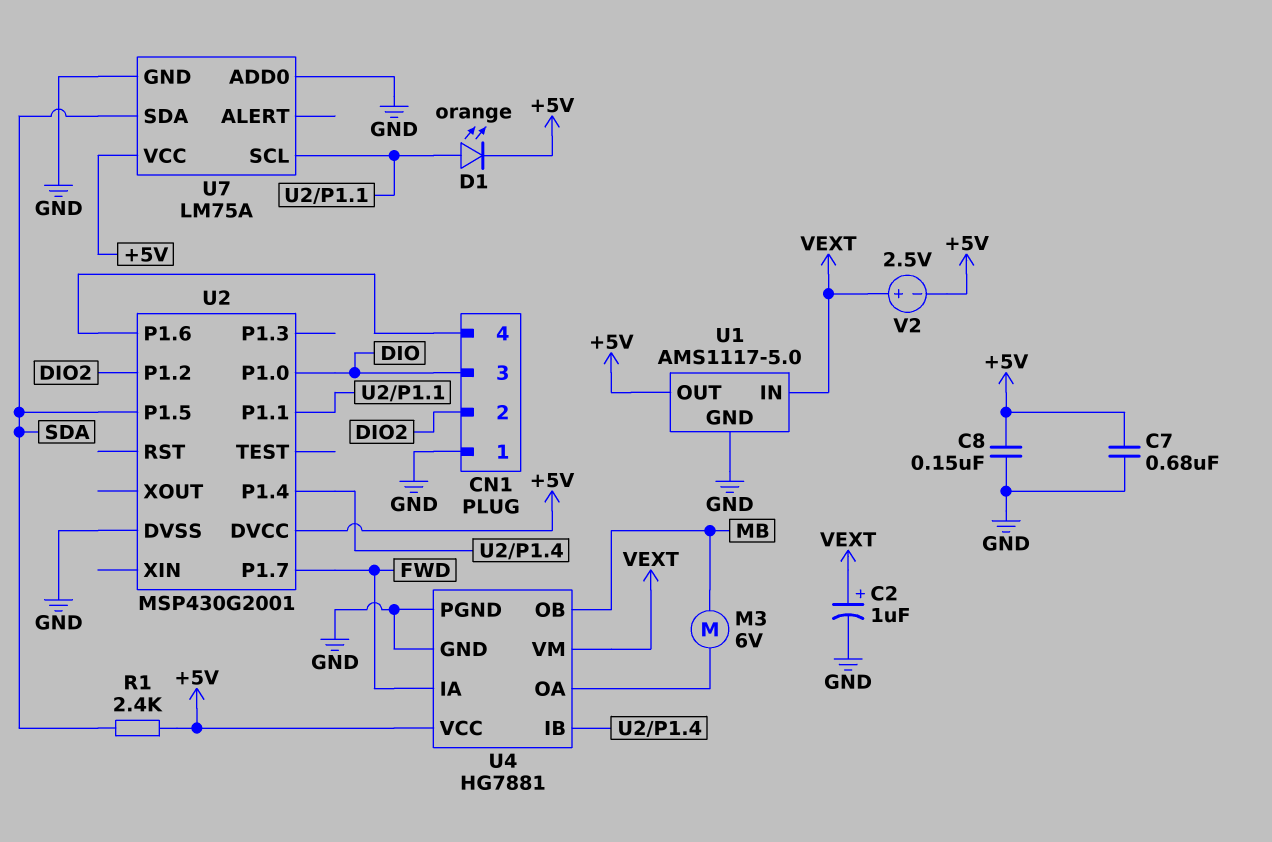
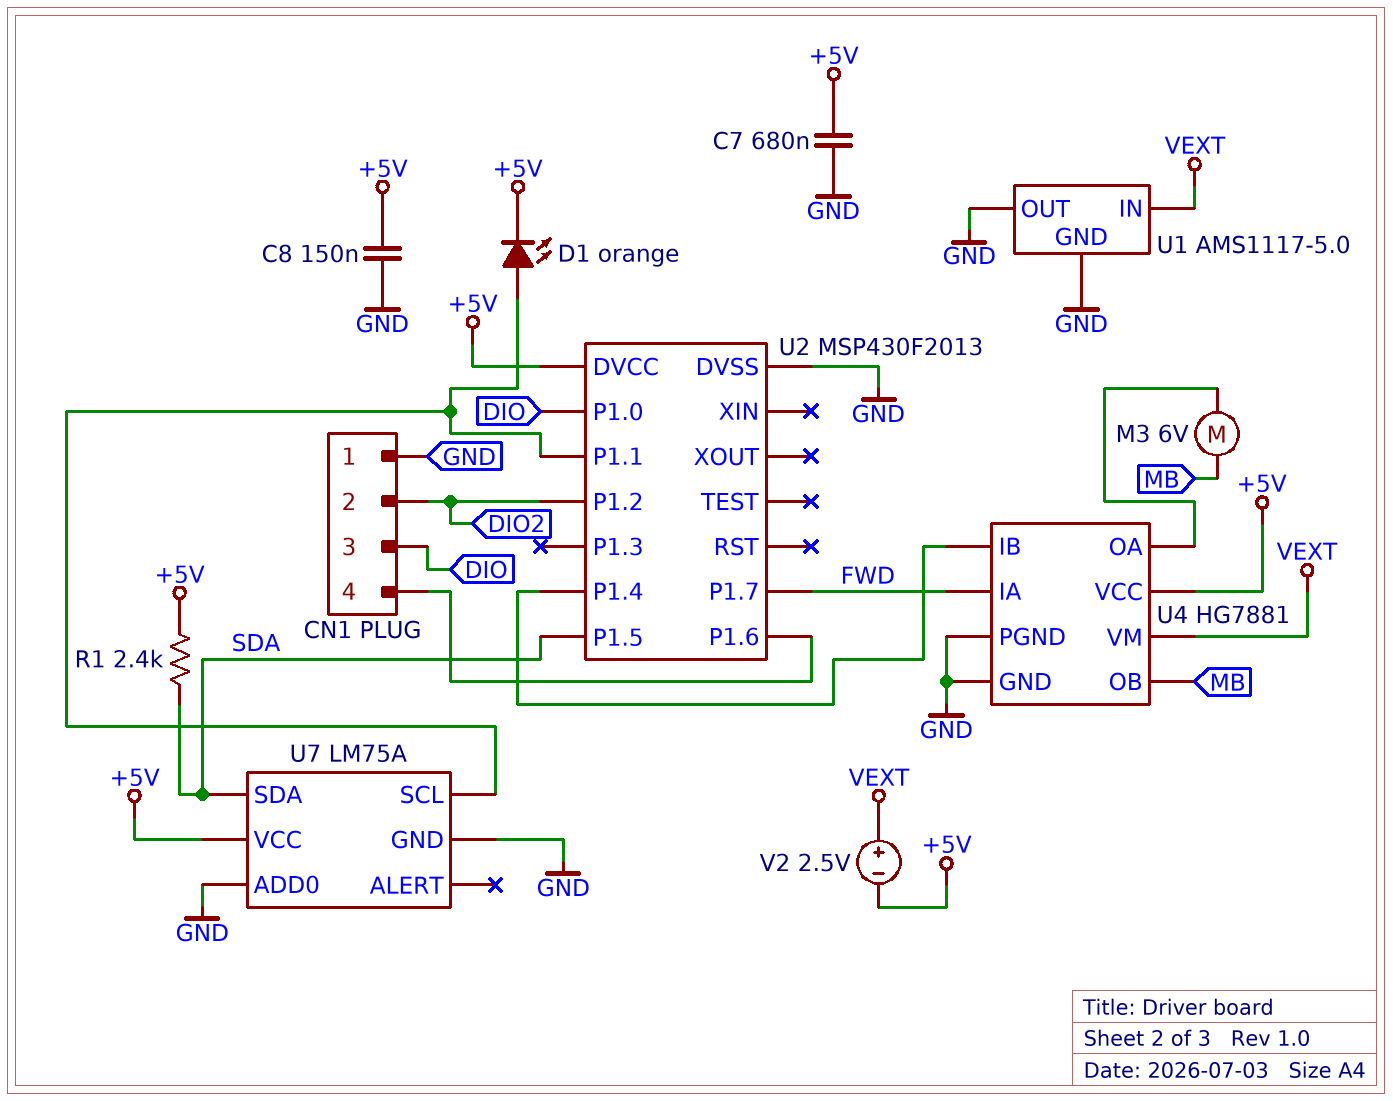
C2: 1uF (plus VEXT, minus GND) -> none
U1 pin OUT: +5V -> GND
U2: MSP430G2001 -> MSP430F2013

